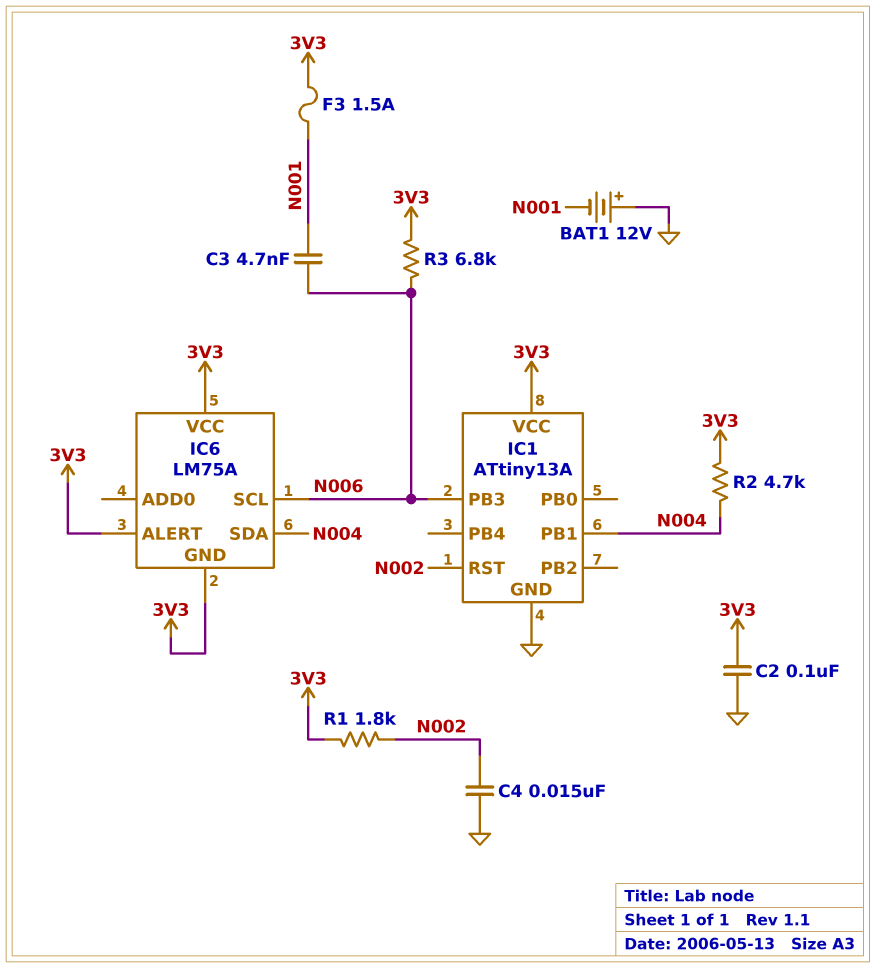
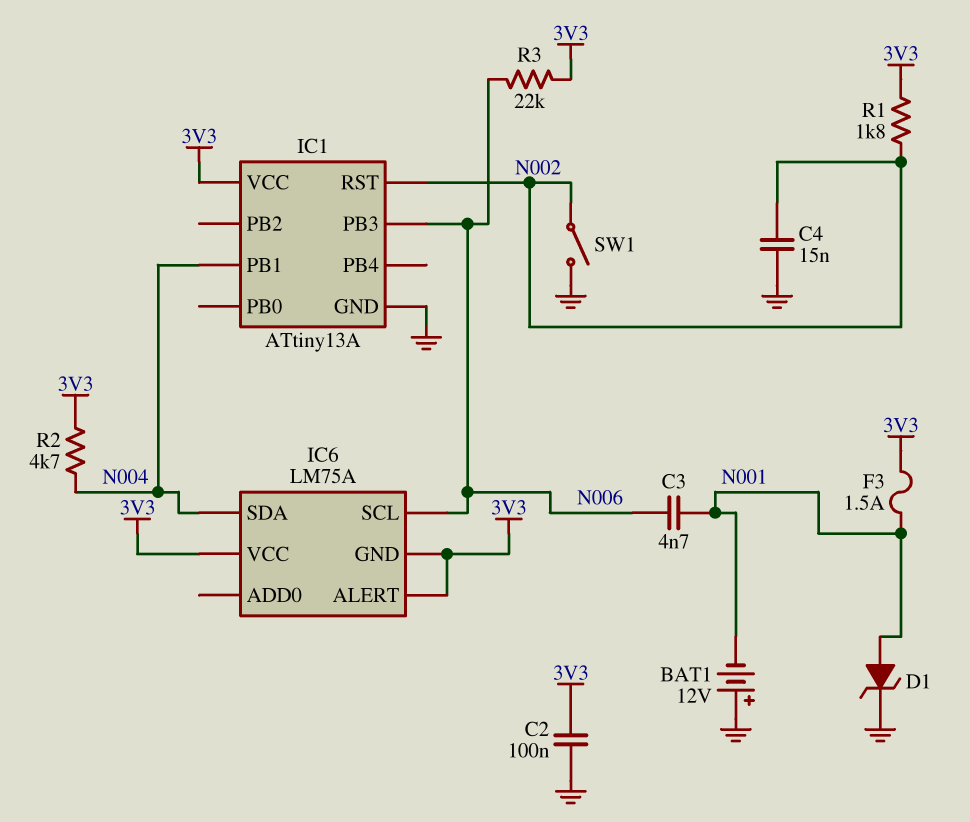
D1: none -> zener (A N001, K GND)
R3: 6.8k (3V3, N006) -> 22k (3V3, N006)
SW1: none -> switch (GND, N002)

